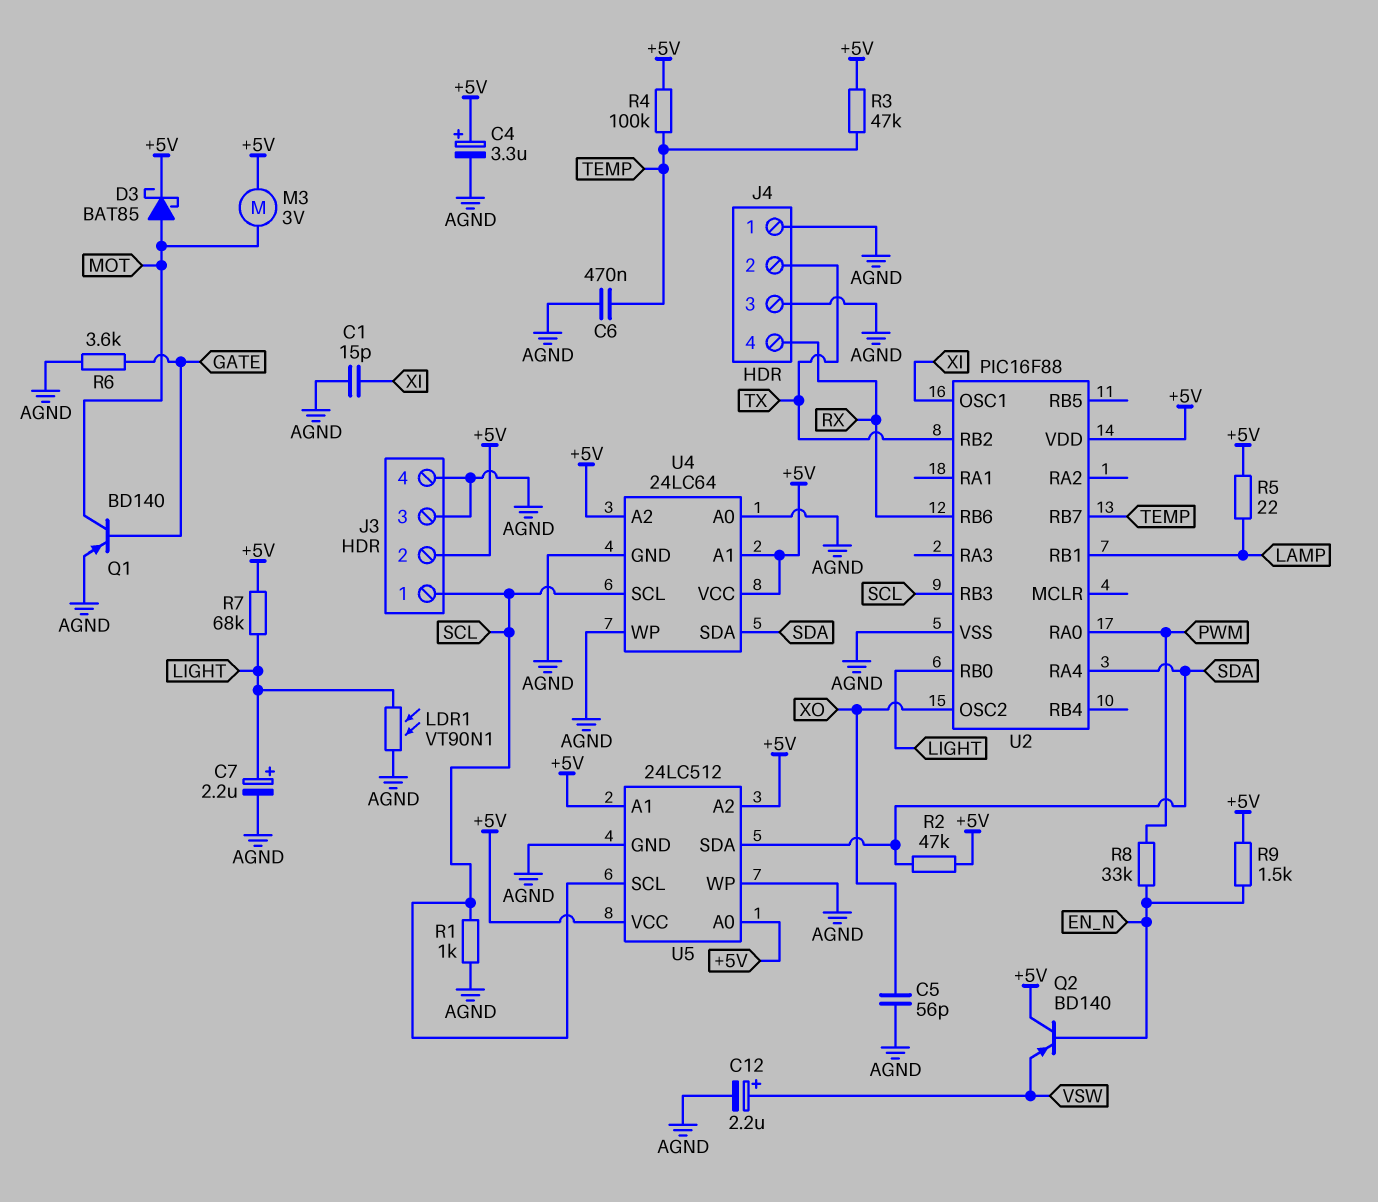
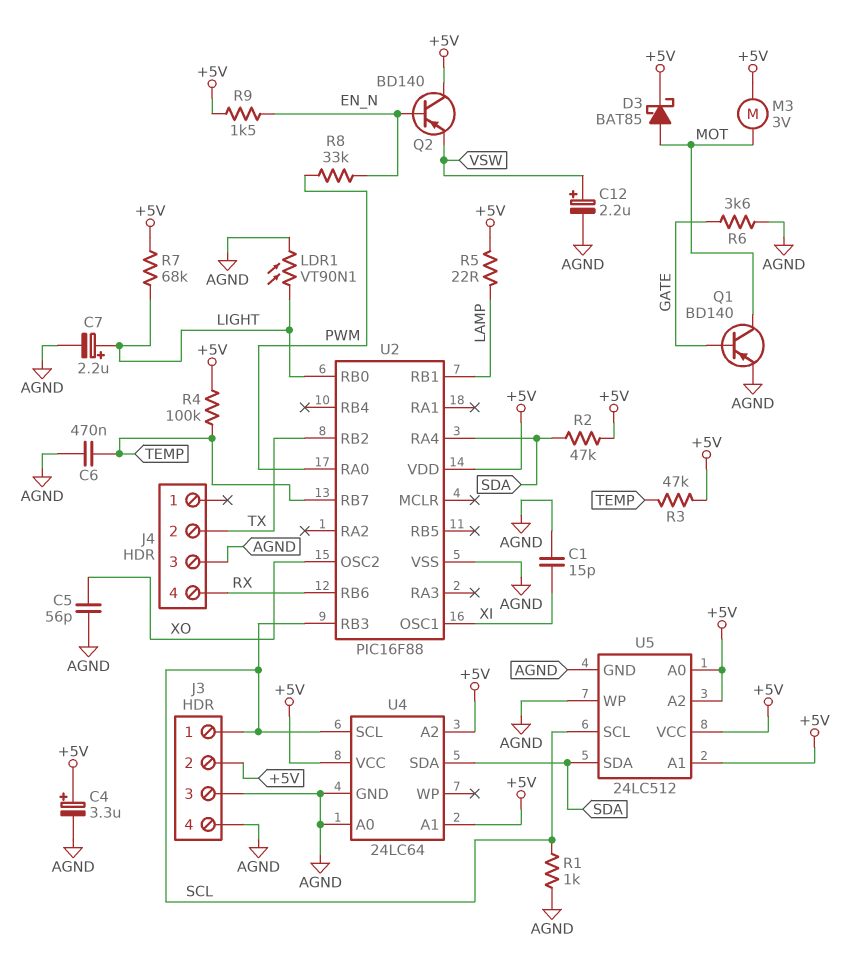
J4 pin 1: AGND -> none
U4 pin WP: AGND -> none

